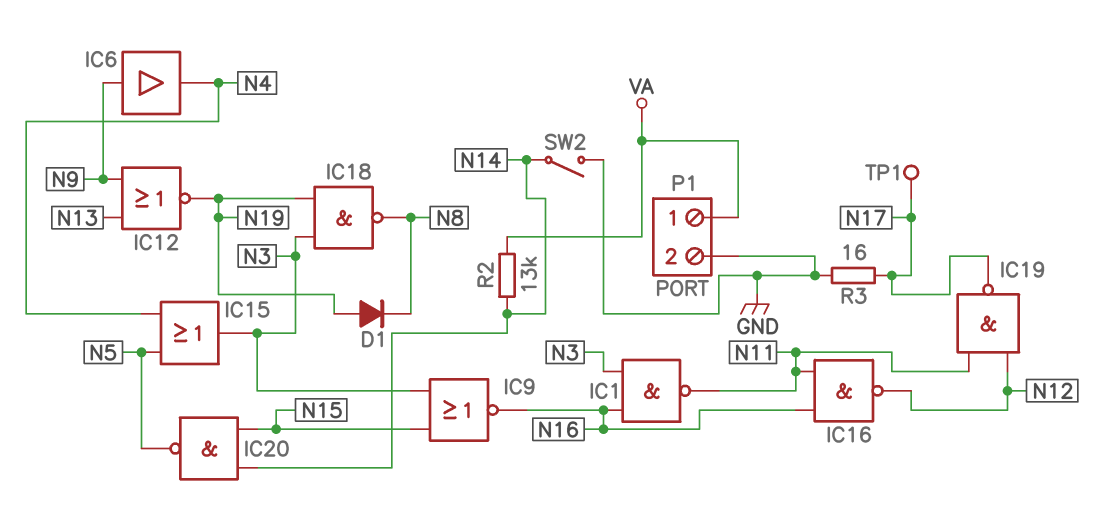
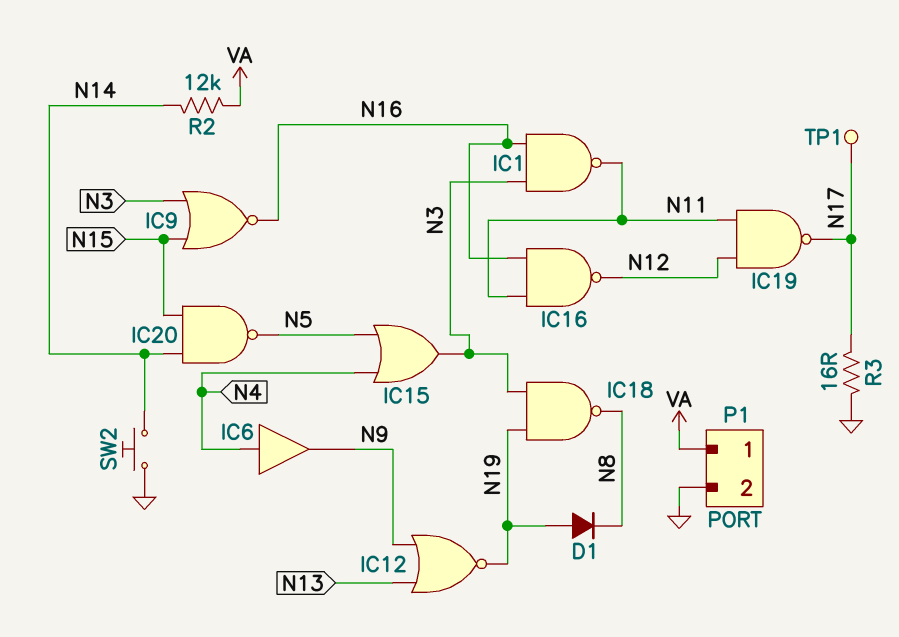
IC6: buffer (in N9, out N4) -> buffer (in N4, out N9)
R2: 13k (N14, VA) -> 12k (N14, VA)
SW2: switch (GND, N14) -> button (GND, N14)

